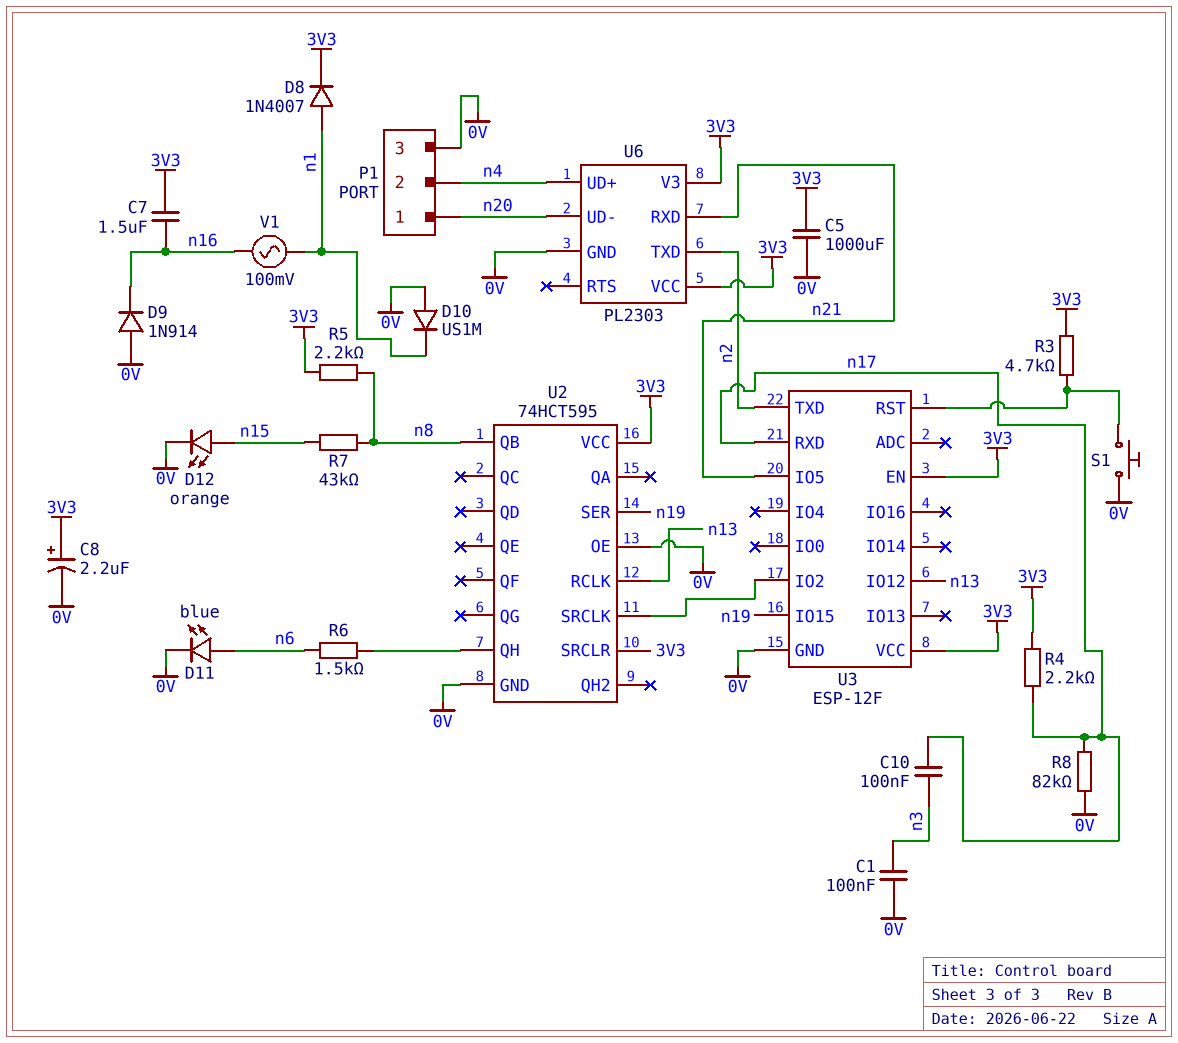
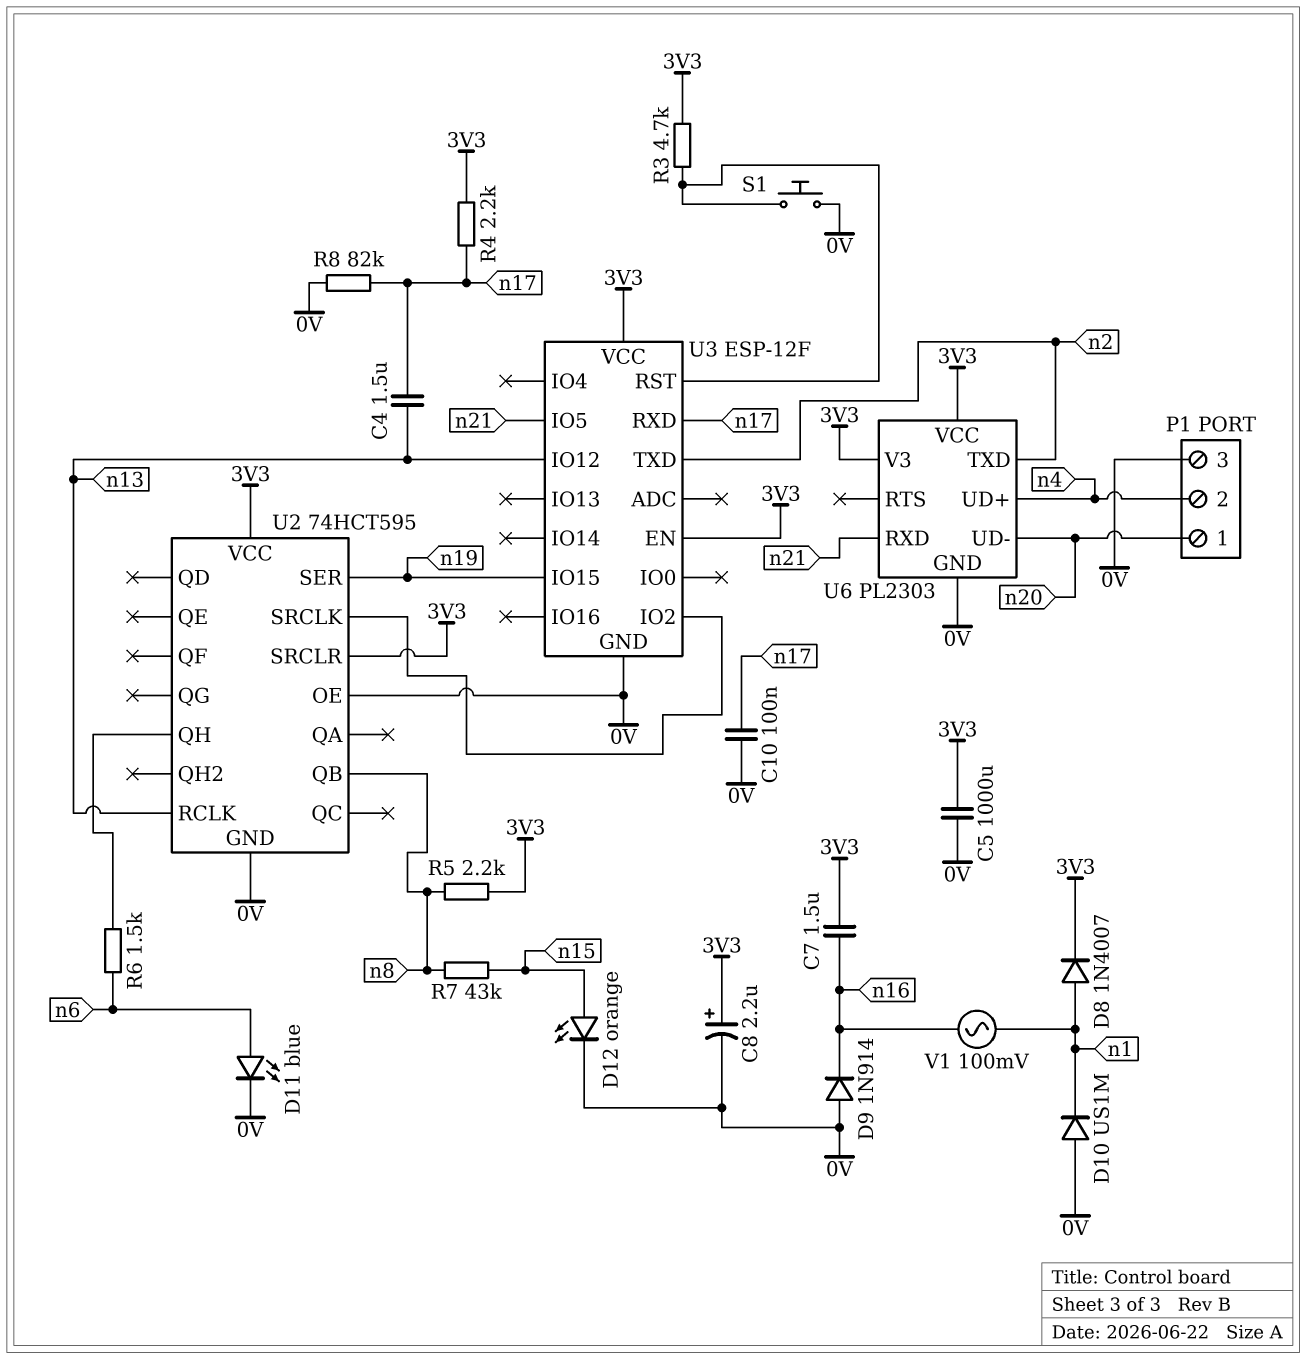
C1: 100nF (0V, n3) -> none
C4: none -> 1.5uF (n13, n17)
C10: 100nF (n3, n17) -> 100nF (0V, n17)

